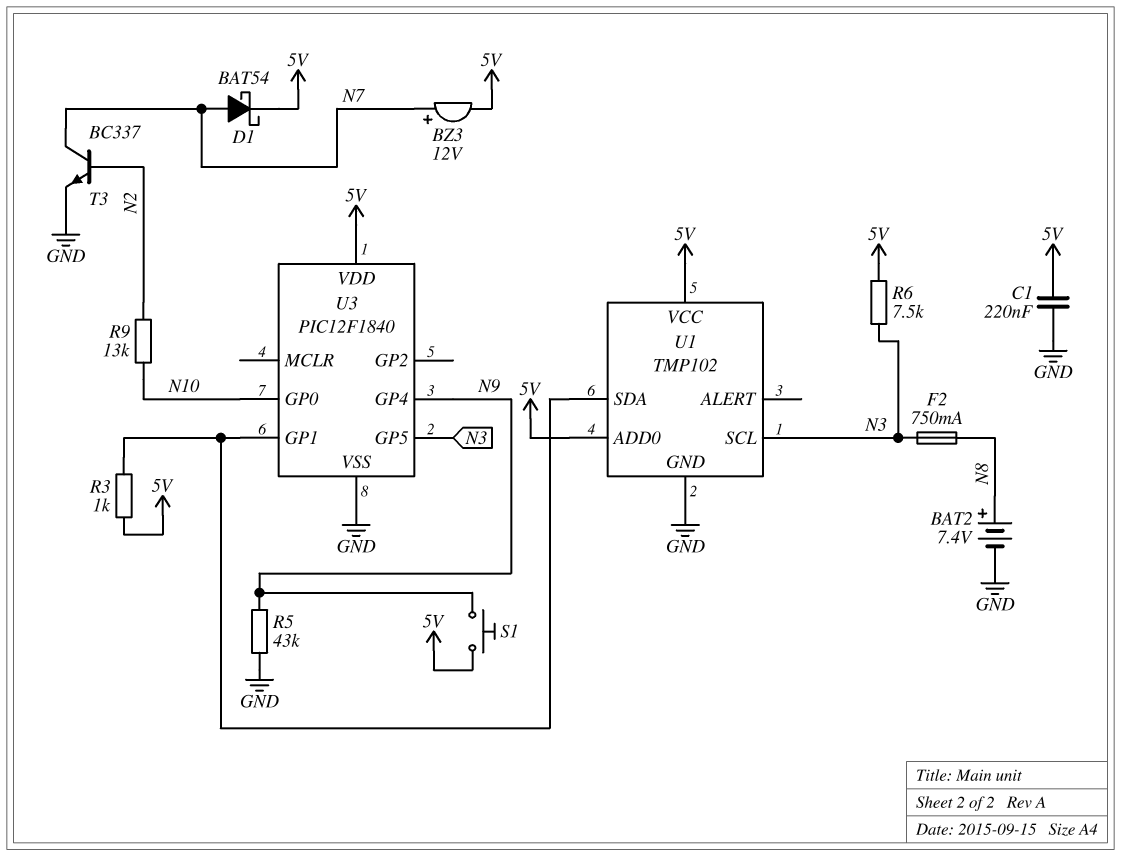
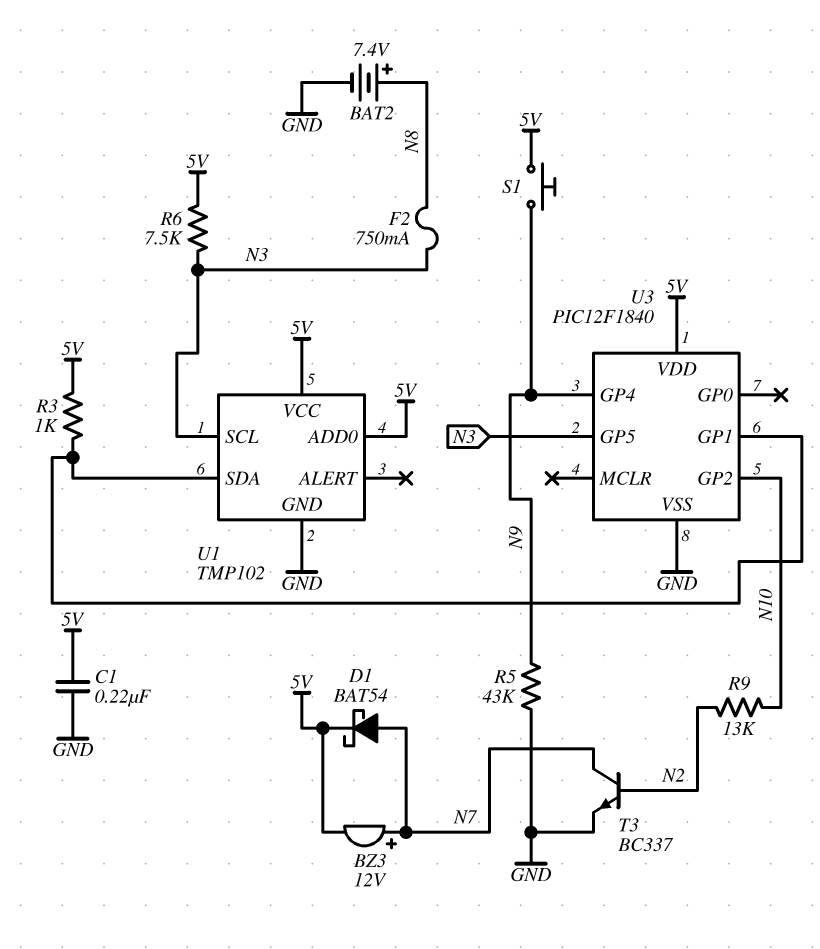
U3 pin GP0: N10 -> none
U3 pin GP2: none -> N10

